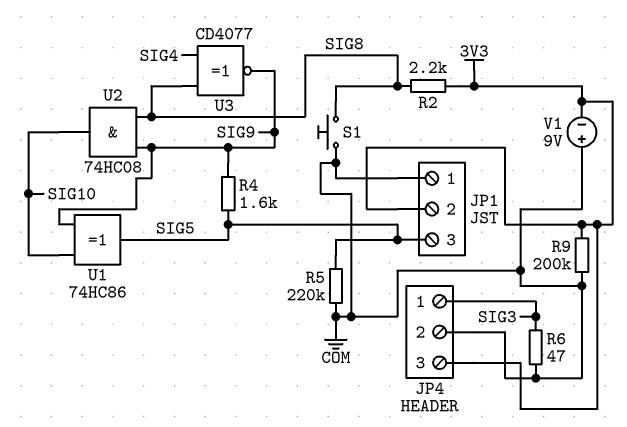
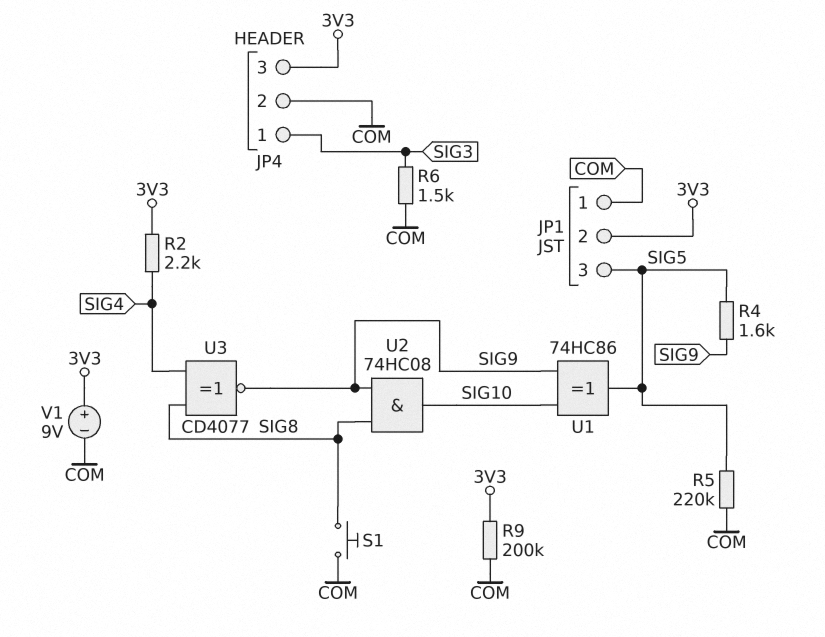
R2: 2.2k (3V3, SIG8) -> 2.2k (3V3, SIG4)
R6: 47 (COM, SIG3) -> 1.5k (COM, SIG3)
V1: 9V (plus COM, minus 3V3) -> 9V (plus 3V3, minus COM)

